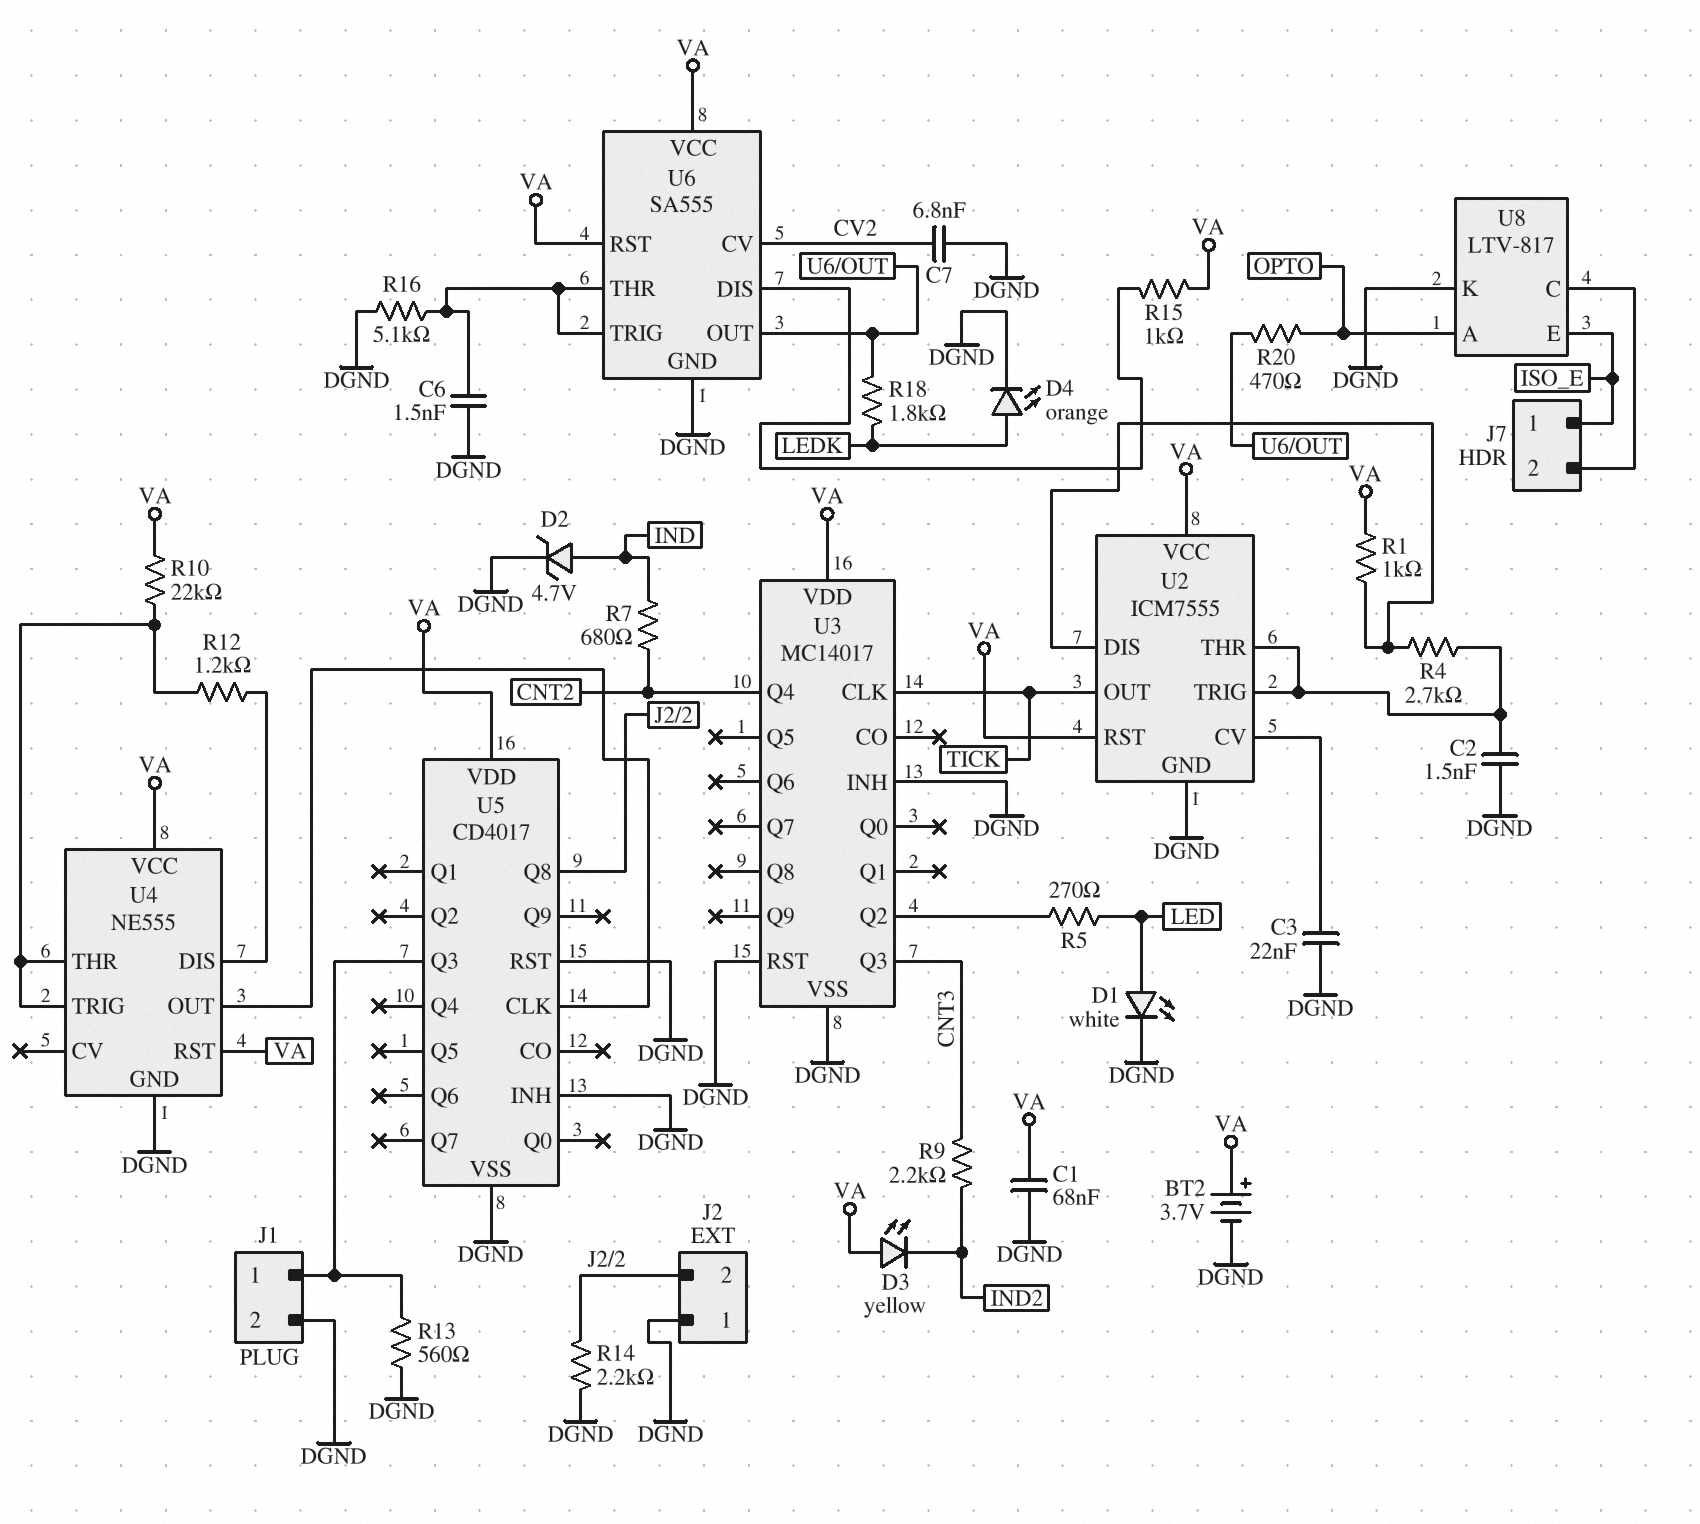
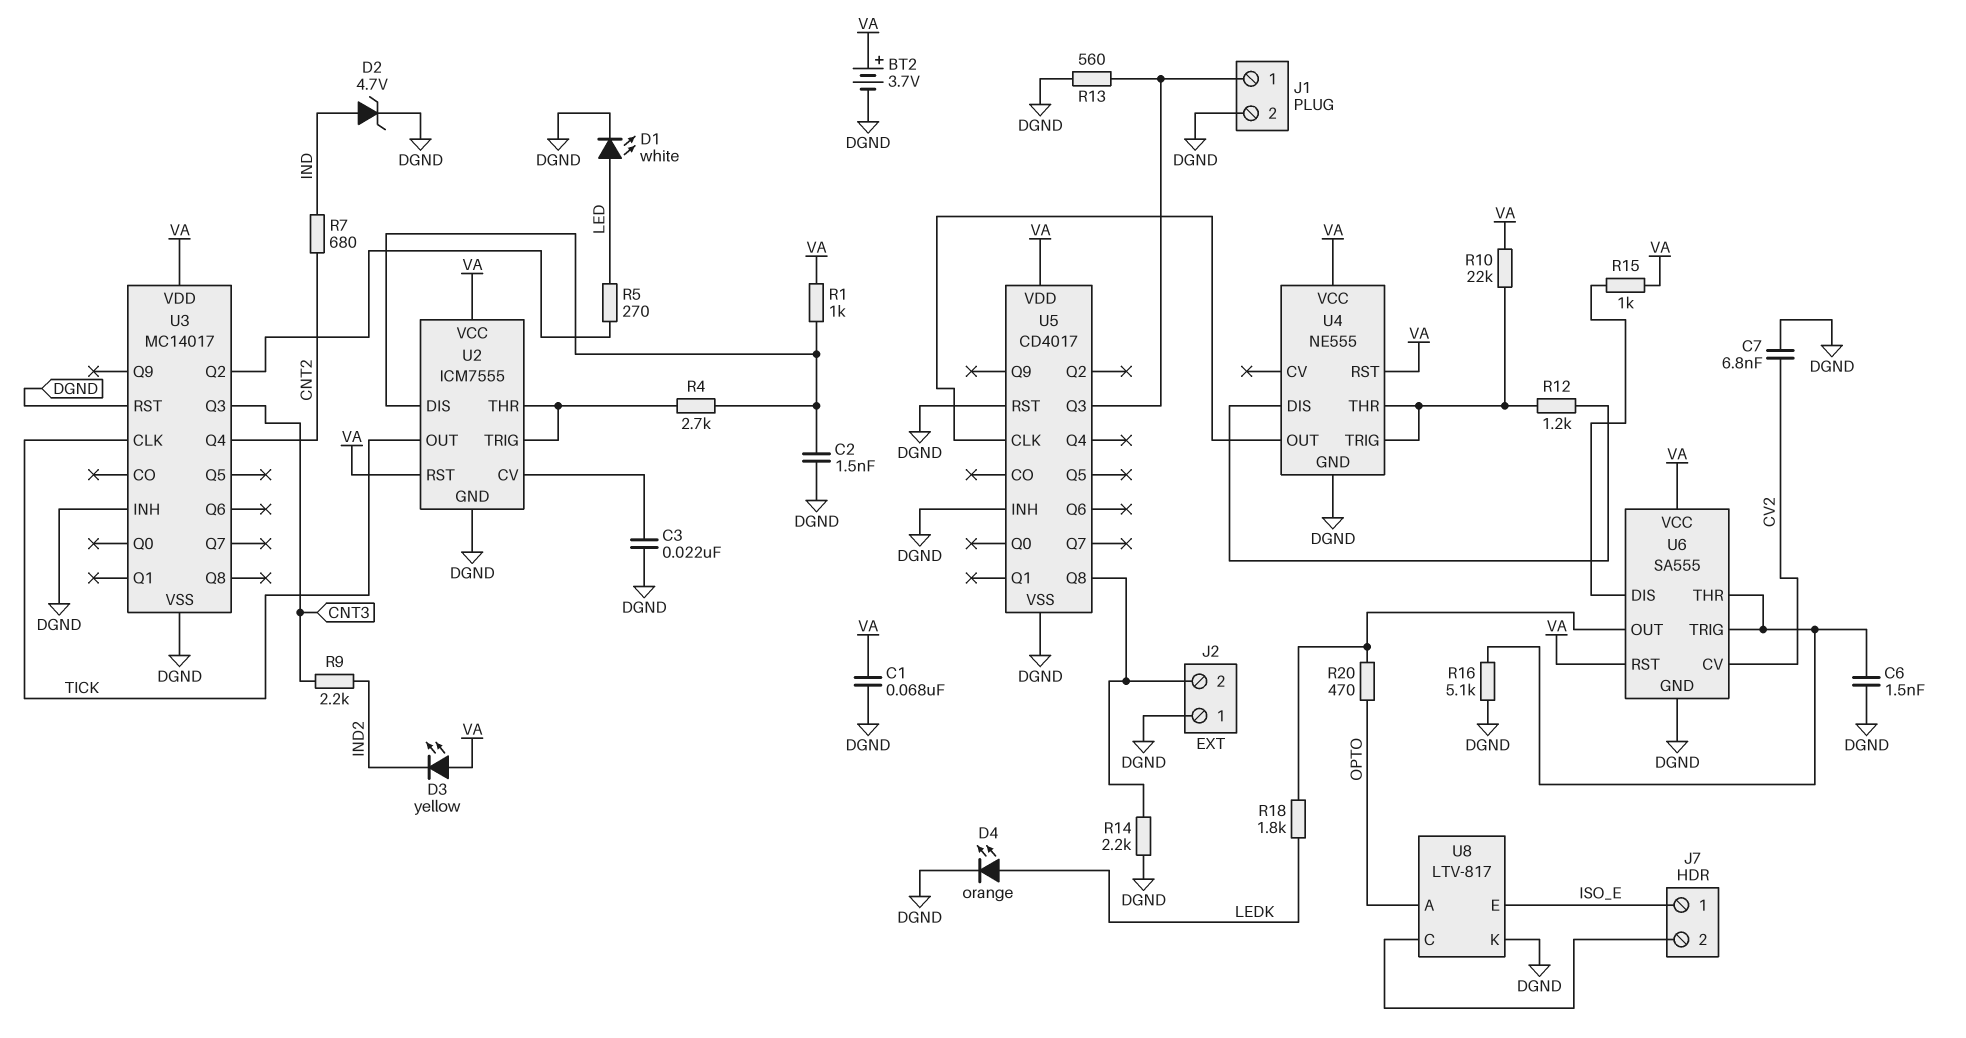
C2: 1.5nF (DGND, U2/THR) -> 1.5nF (DGND, U2/DIS)

